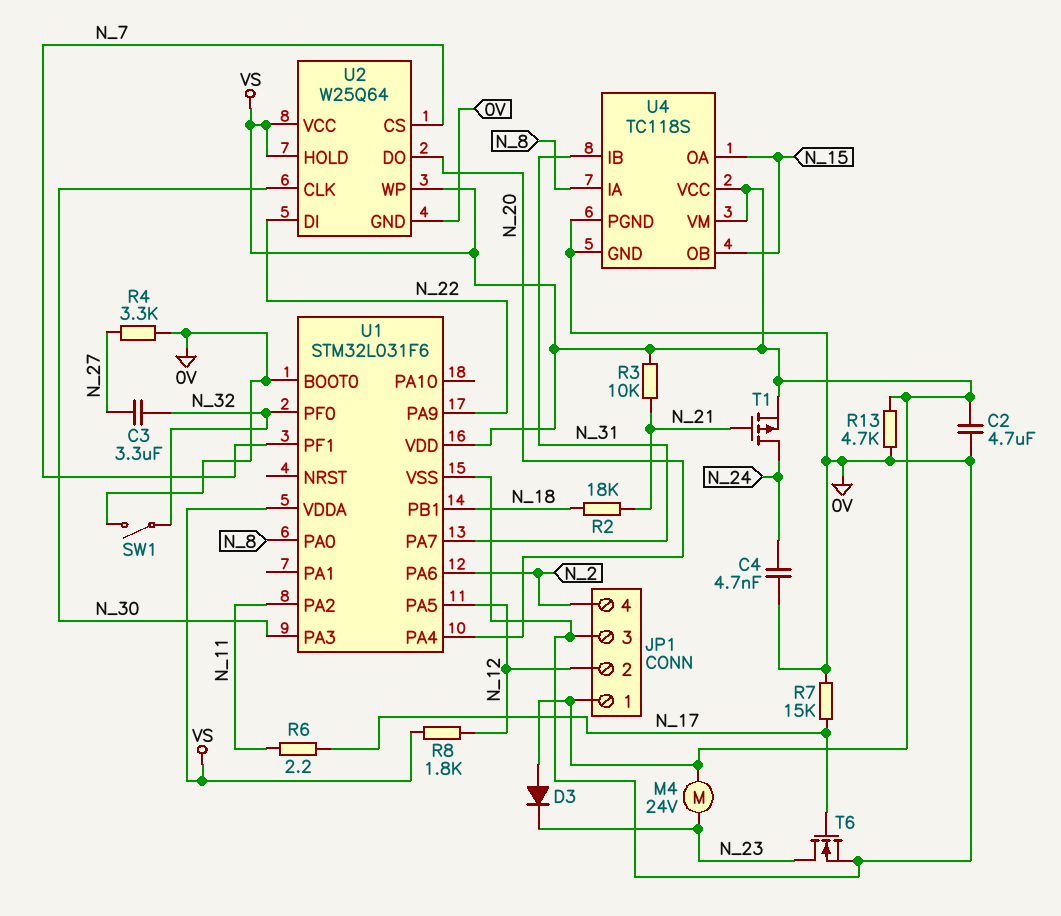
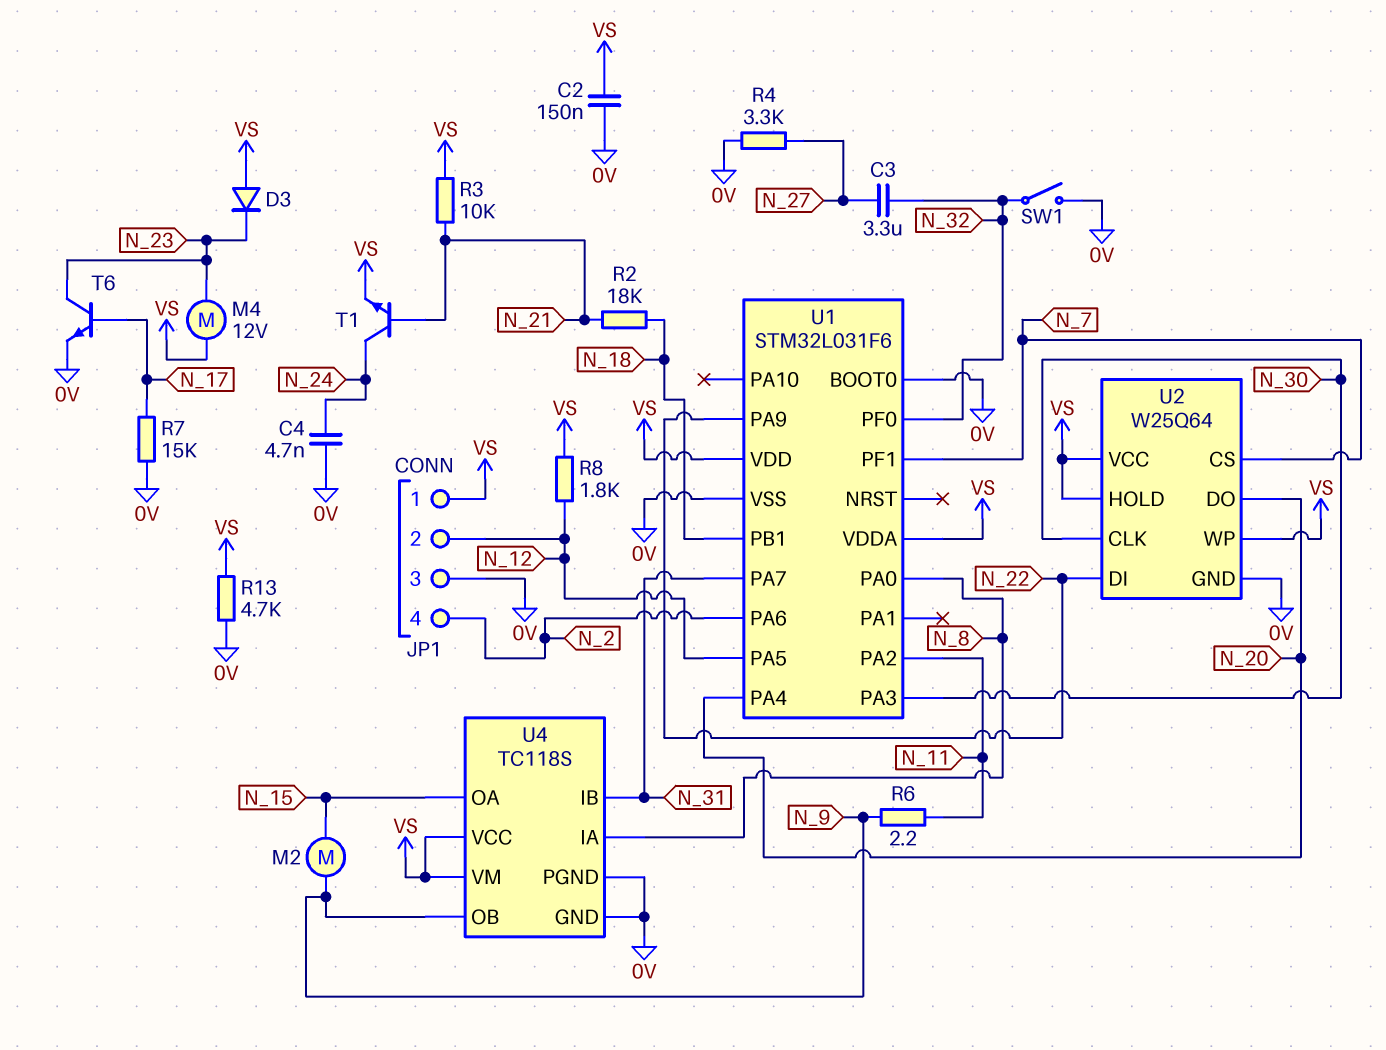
C2: 4.7uF (0V, VS) -> 150nF (0V, VS)
M2: none -> motor (N_9, N_15)
M4: motor 24V (N_23, VS) -> motor 12V (N_23, VS)
R6: 2.2 (N_11, N_17) -> 2.2 (N_9, N_11)
T1: PMOS (G N_21, D N_24, S VS) -> NPN (B N_21, C N_24, E VS)
T6: NMOS (G N_17, D N_23, S 0V) -> NPN (B N_17, C N_23, E 0V)
U4 pin OB: N_15 -> N_9

